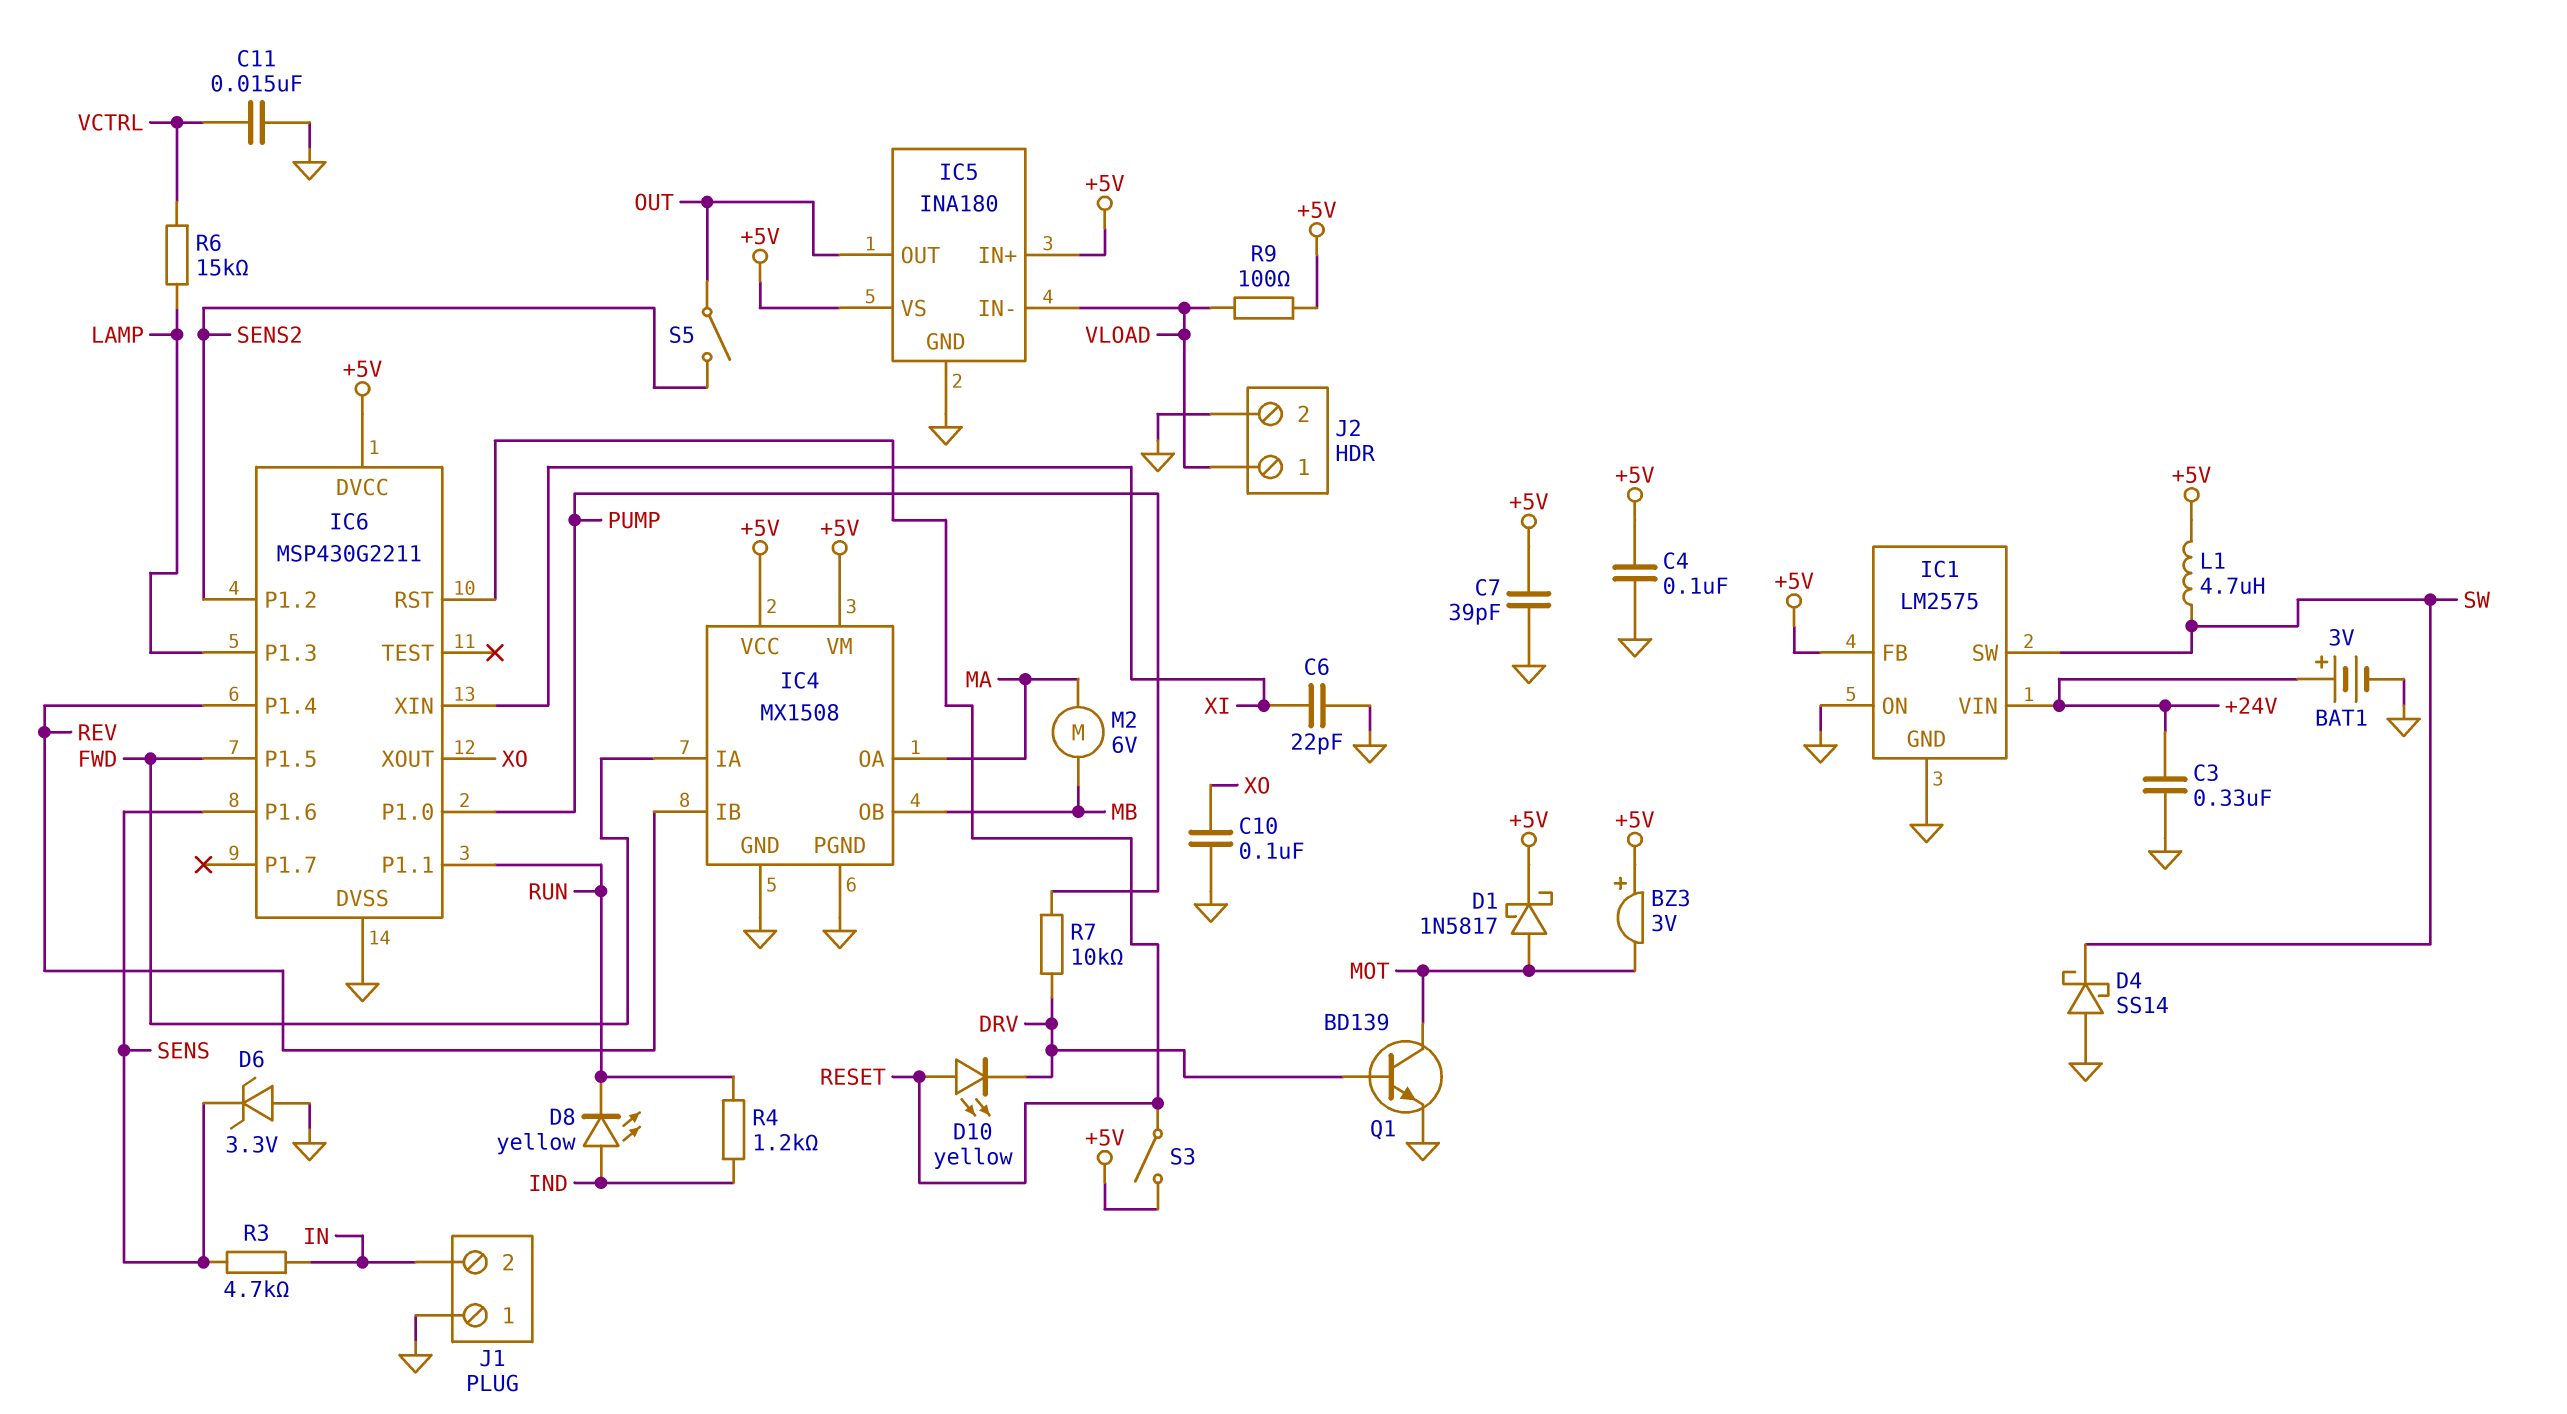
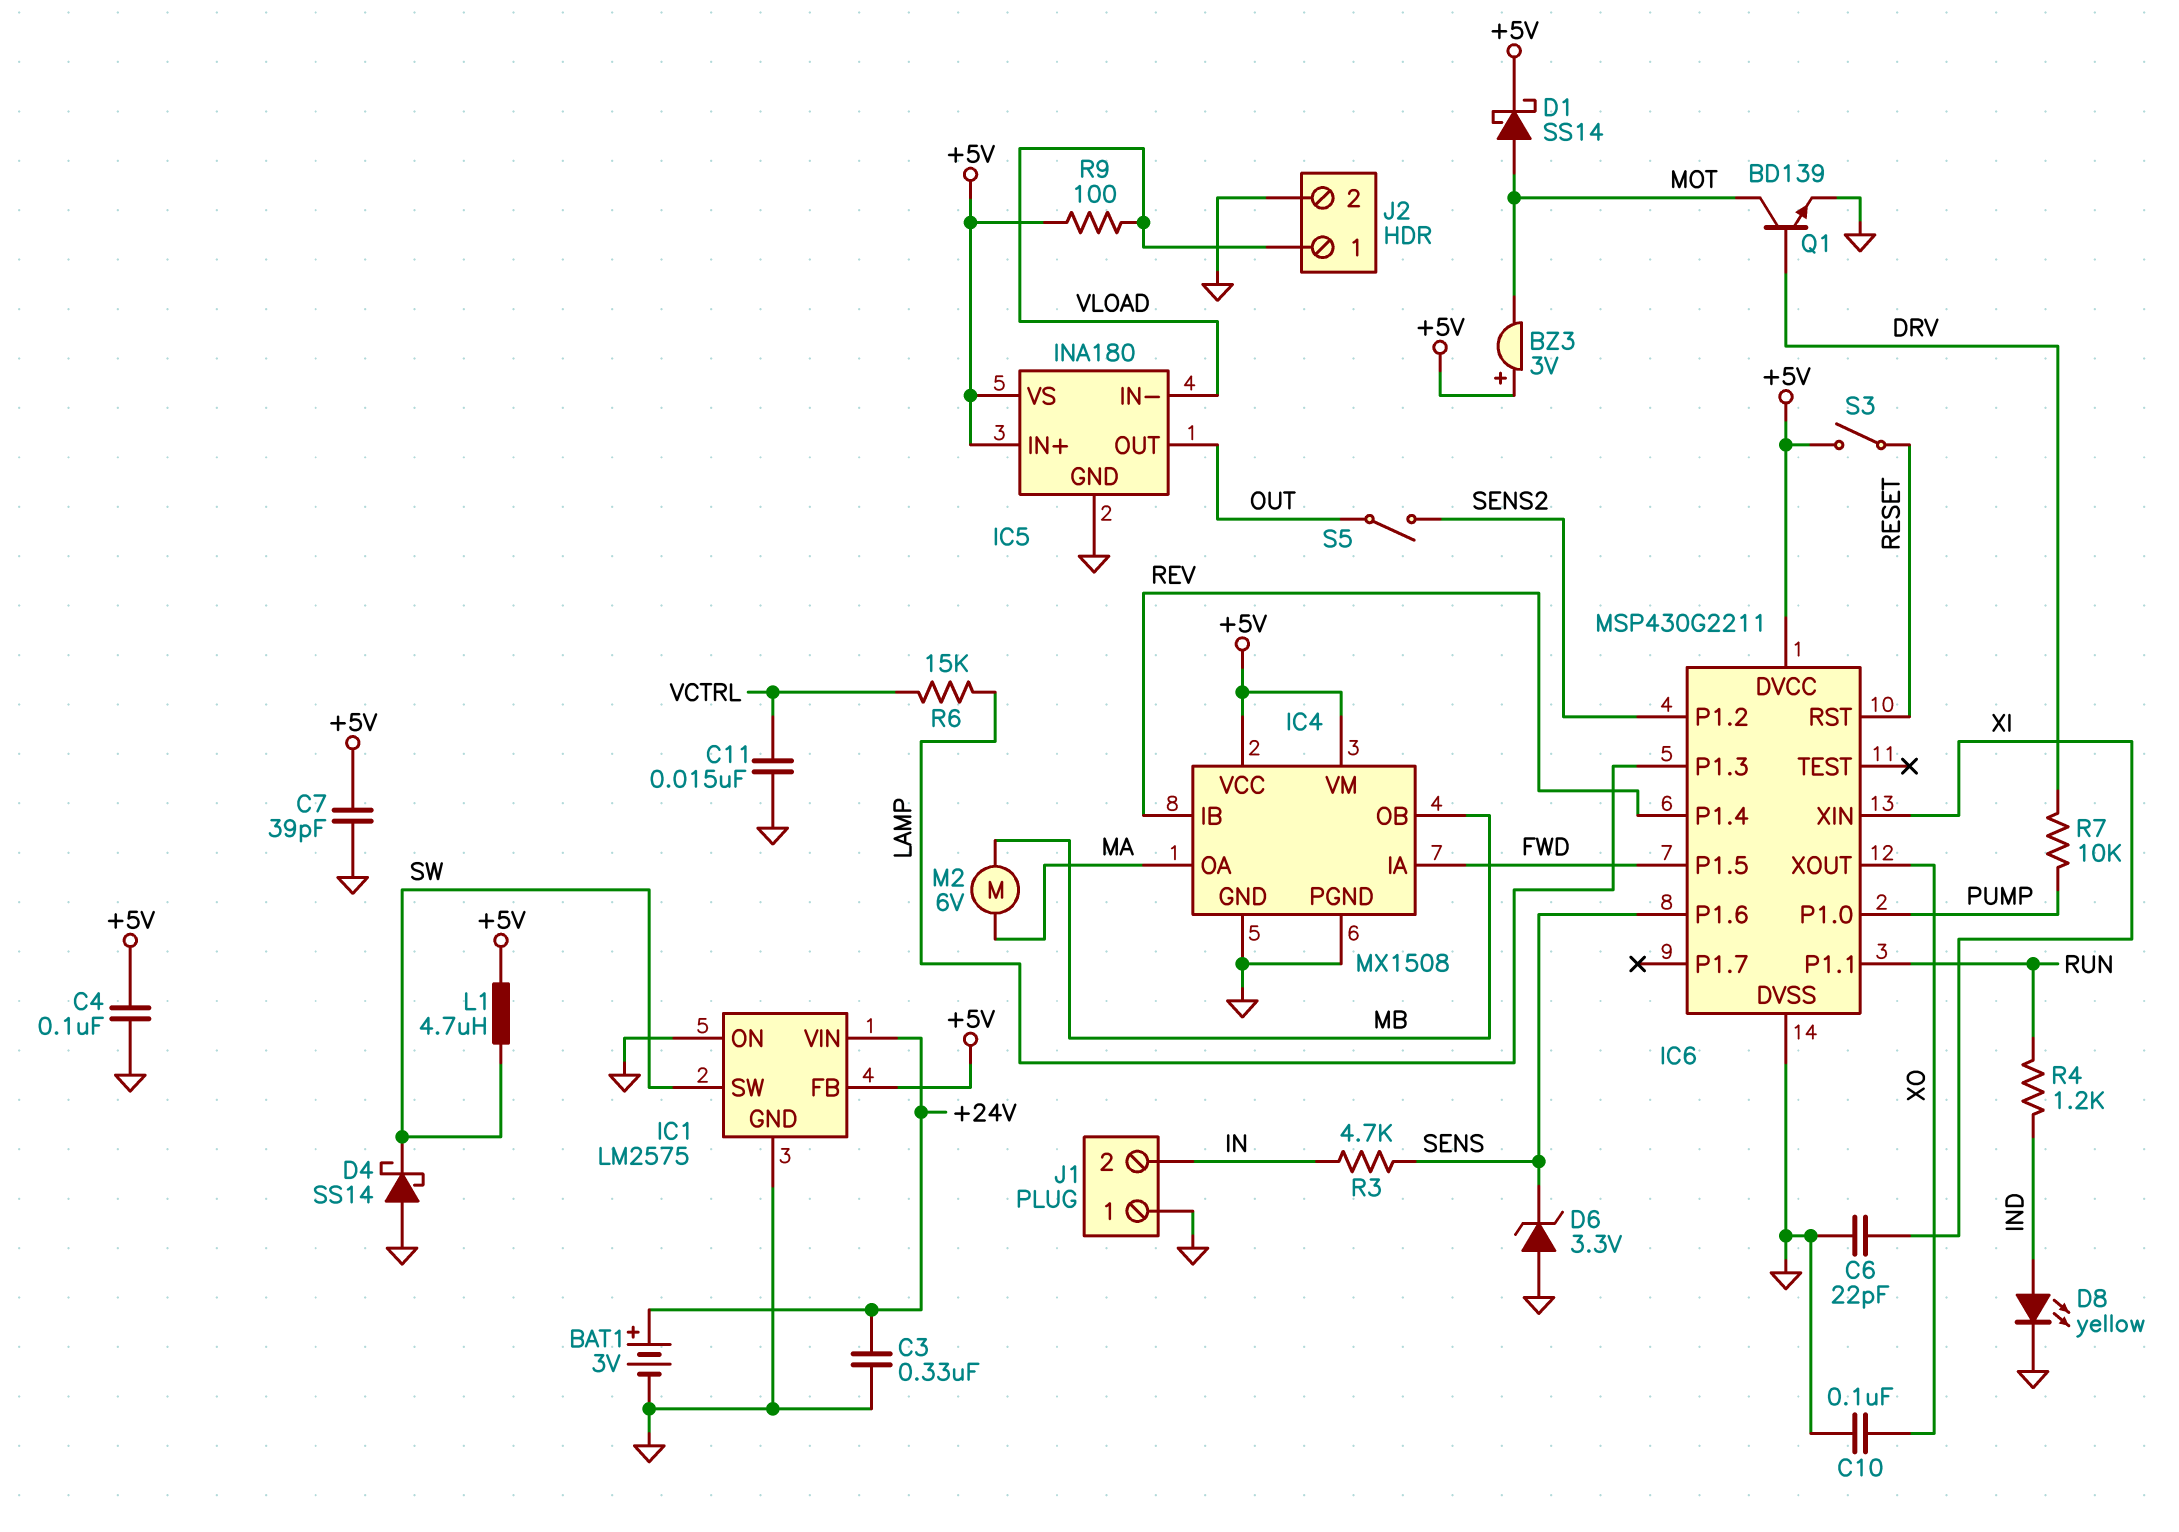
D1: schottky 1N5817 (A MOT, K +5V) -> schottky SS14 (A MOT, K +5V)
D8: LED yellow (A IND, K RUN) -> LED yellow (A IND, K GND)
D10: LED yellow (A RESET, K DRV) -> none

